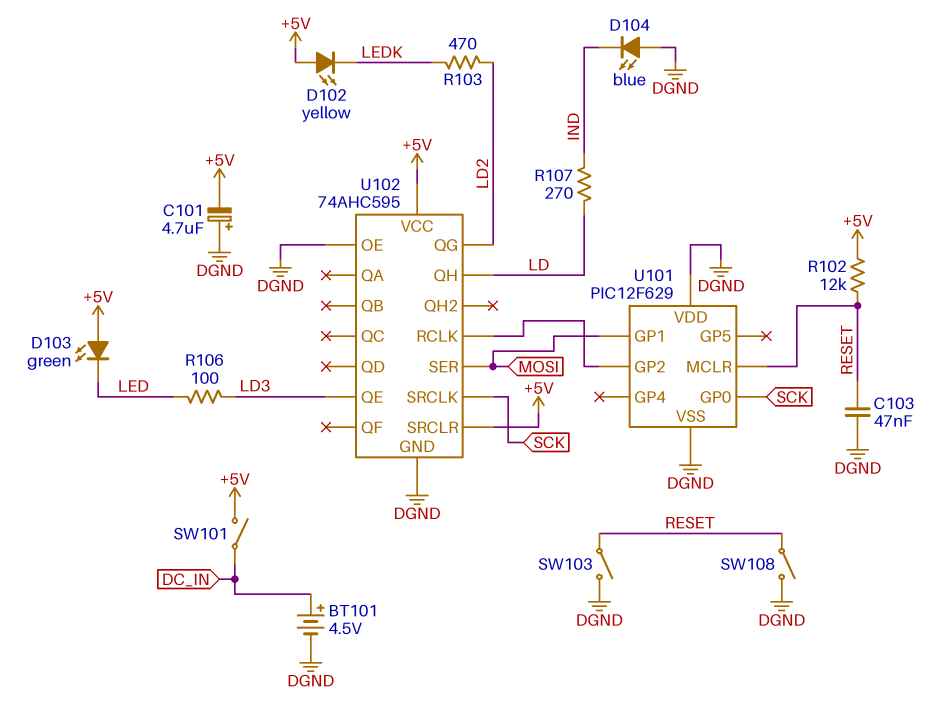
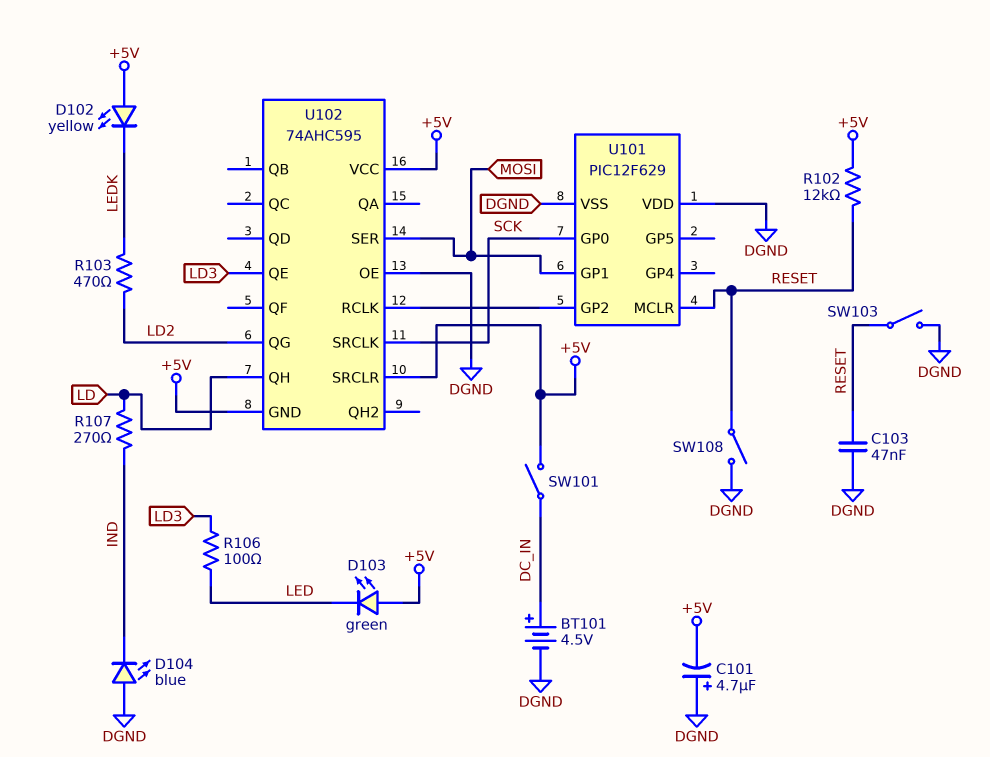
U102 pin GND: DGND -> +5V

